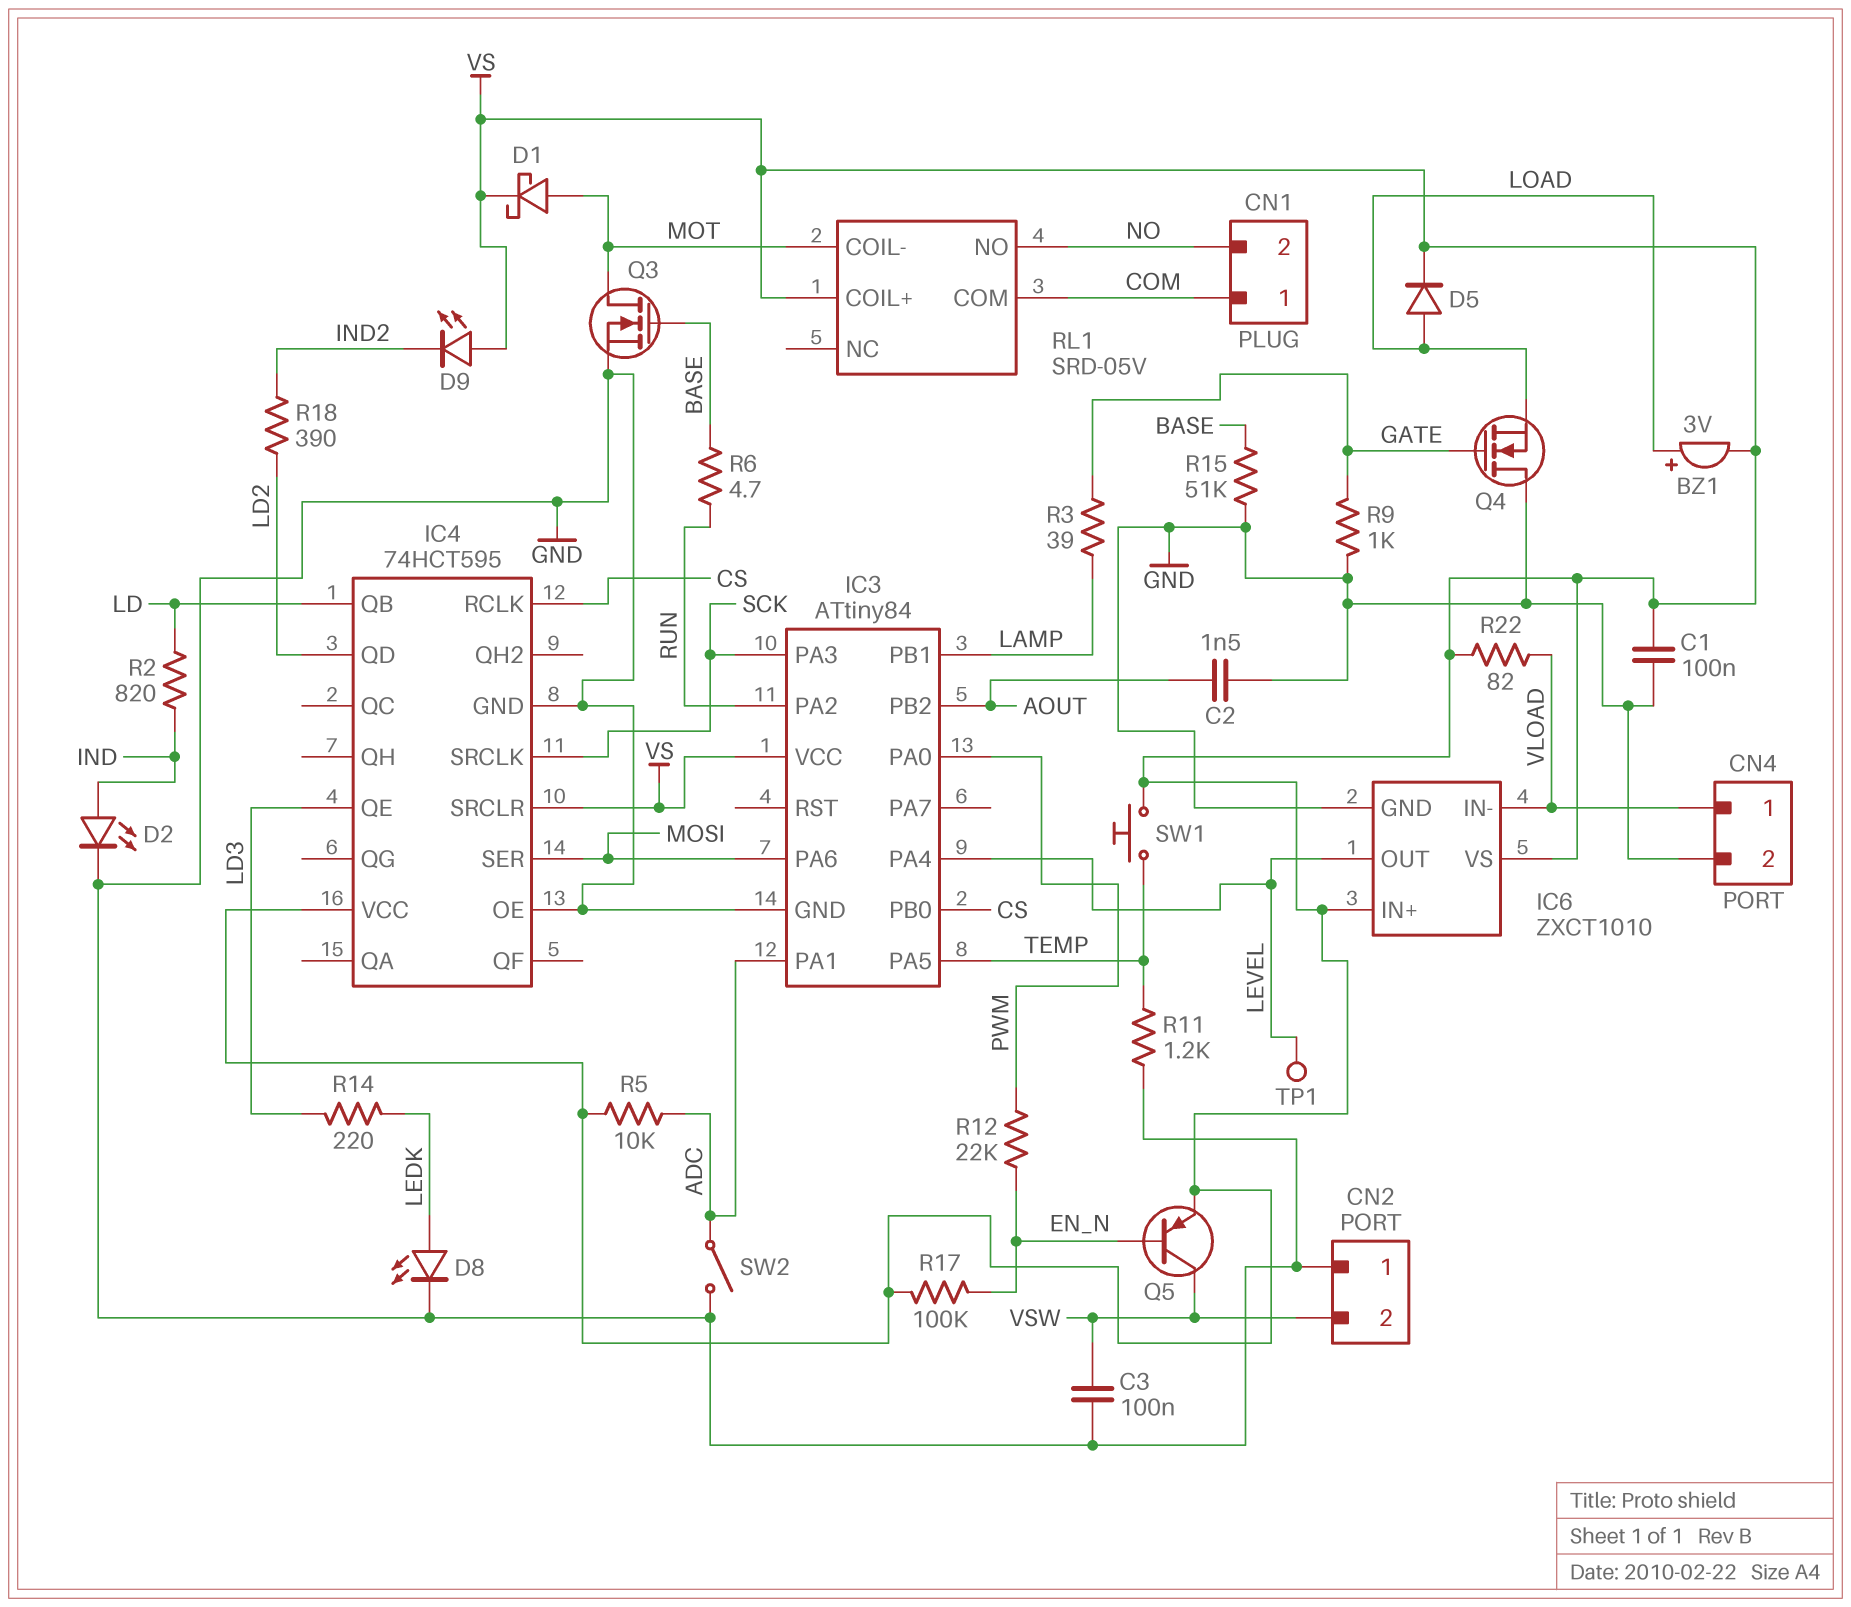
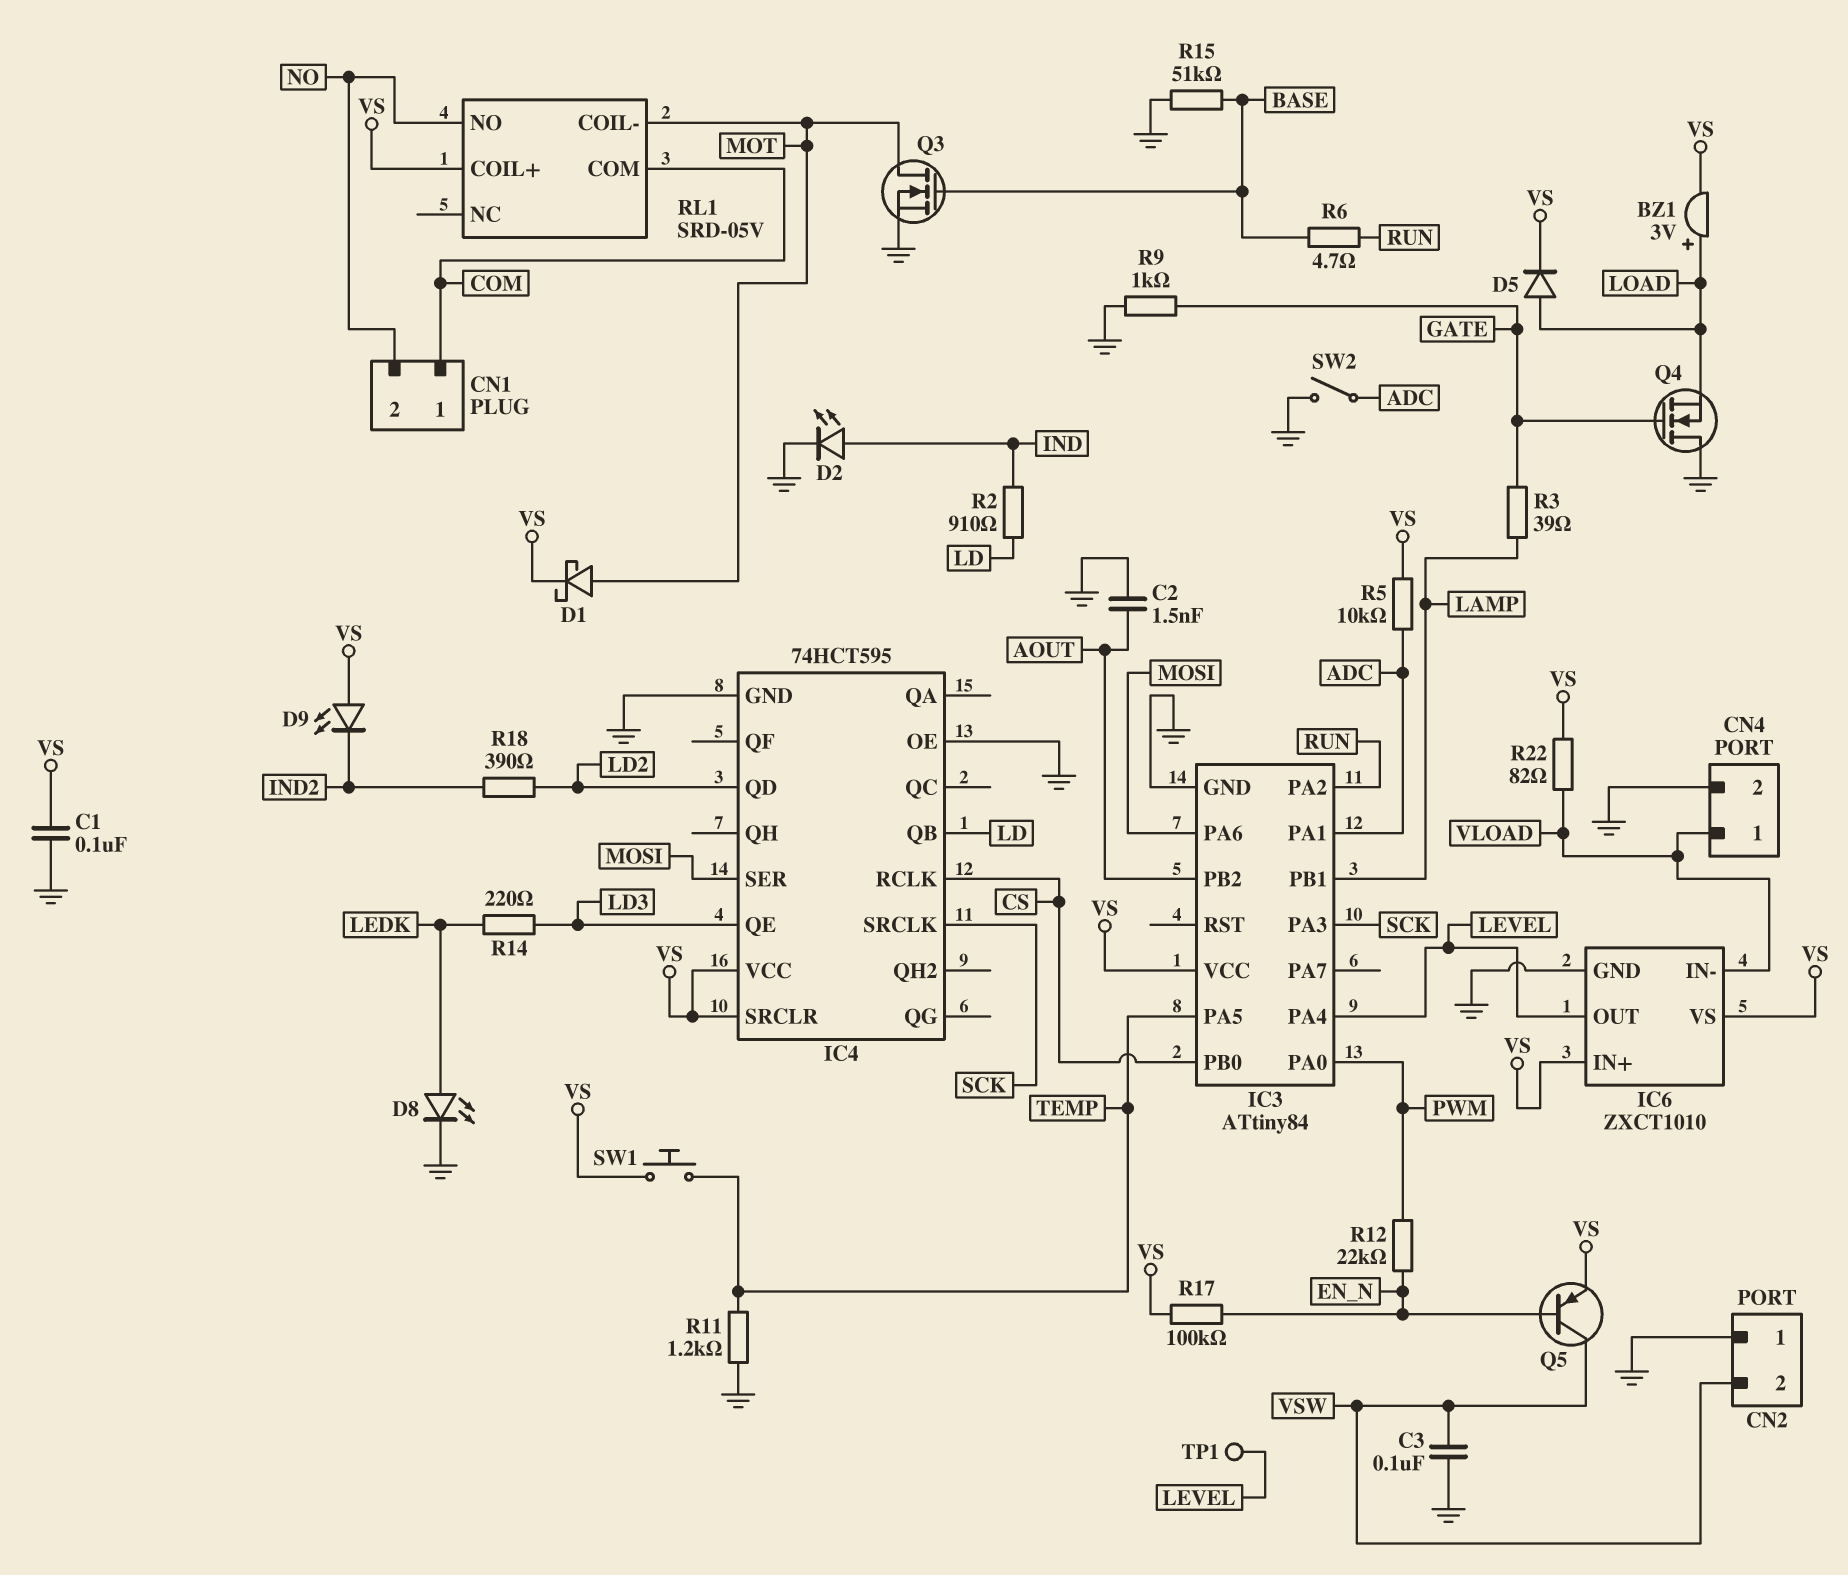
R2: 820 (IND, LD) -> 910 (IND, LD)

